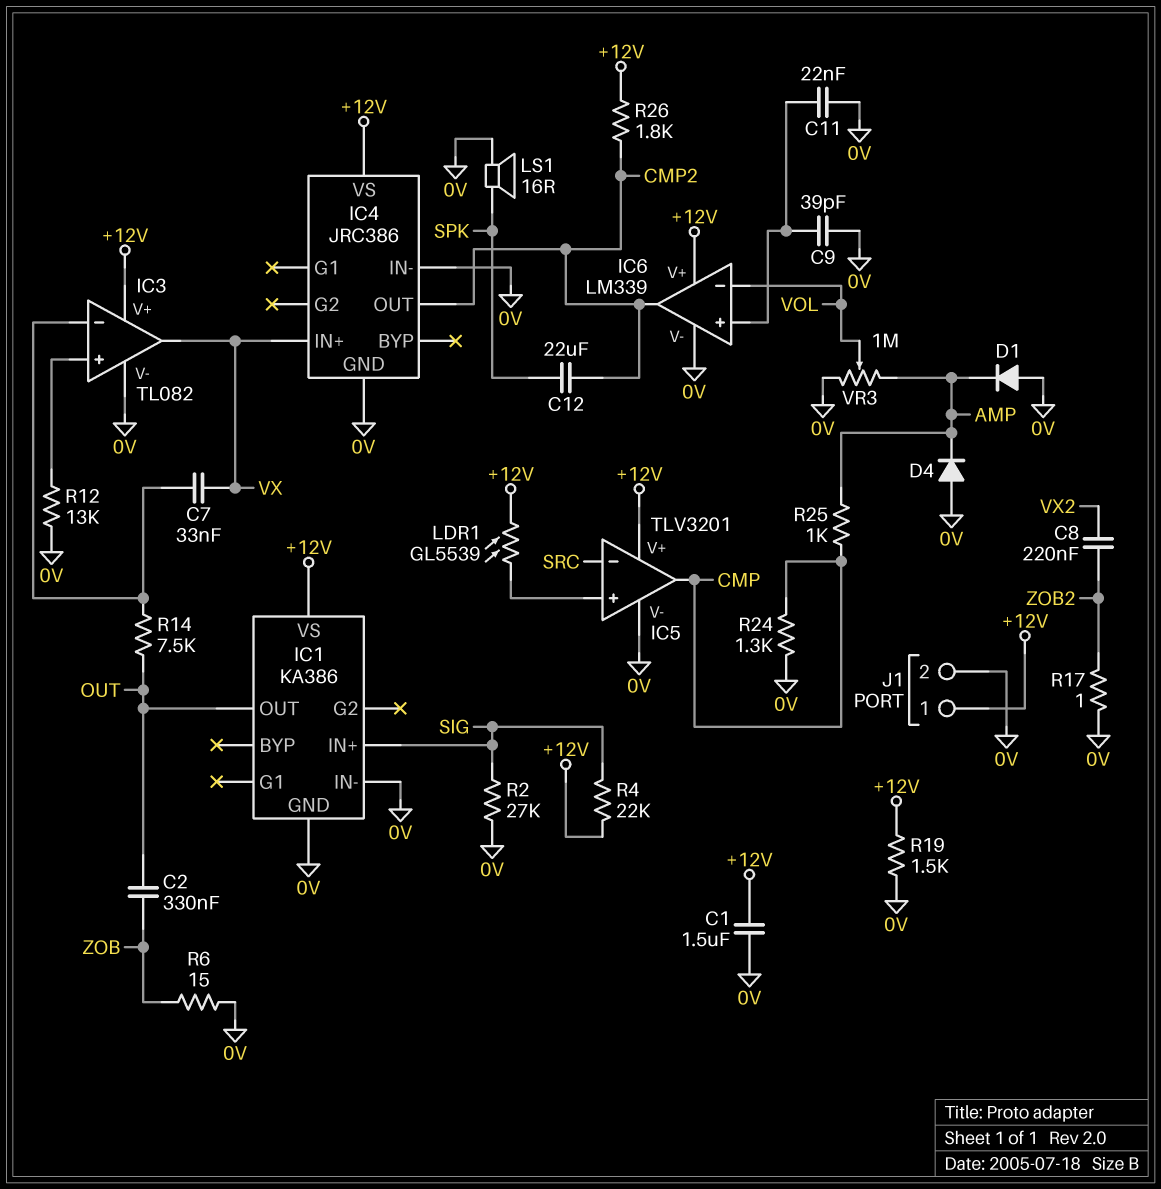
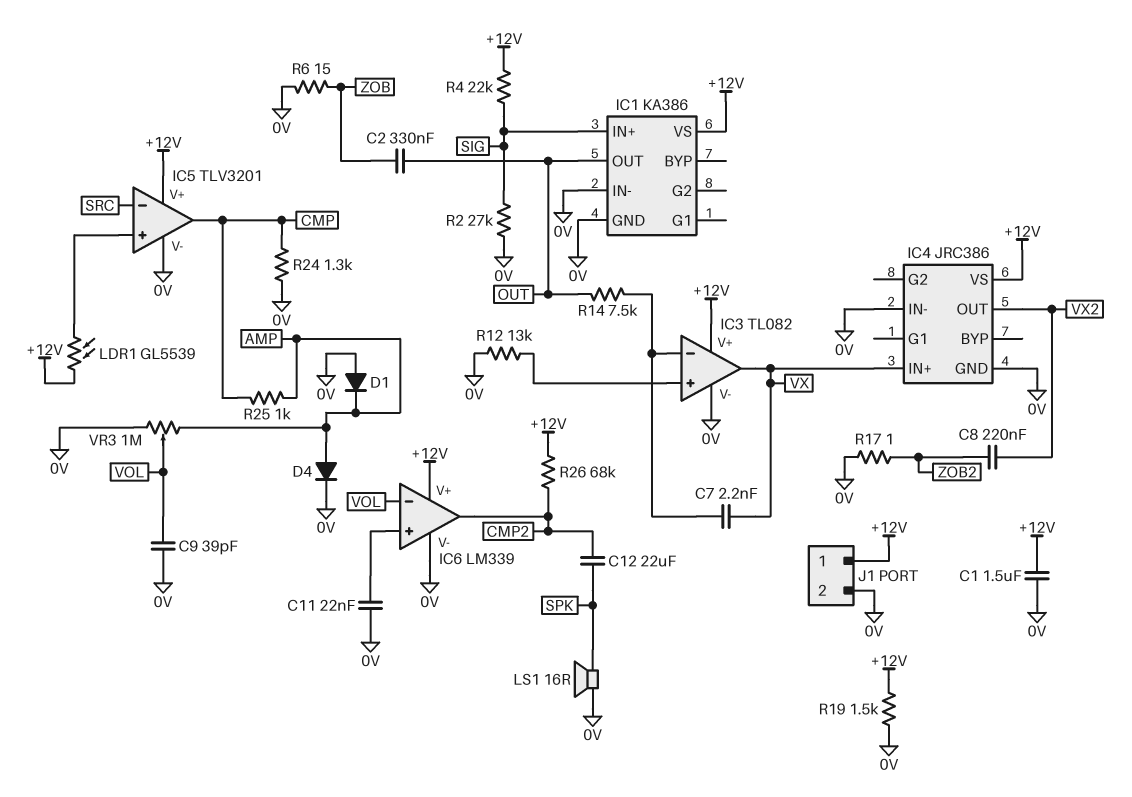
C7: 33nF (IC3/in-, VX) -> 2.2nF (IC3/in-, VX)
C9: 39pF (0V, IC6/in+) -> 39pF (0V, VOL)
D4: diode (A 0V, K AMP) -> diode (A AMP, K 0V)
IC4 pin OUT: CMP2 -> VX2
R26: 1.8k (+12V, CMP2) -> 68k (+12V, CMP2)

